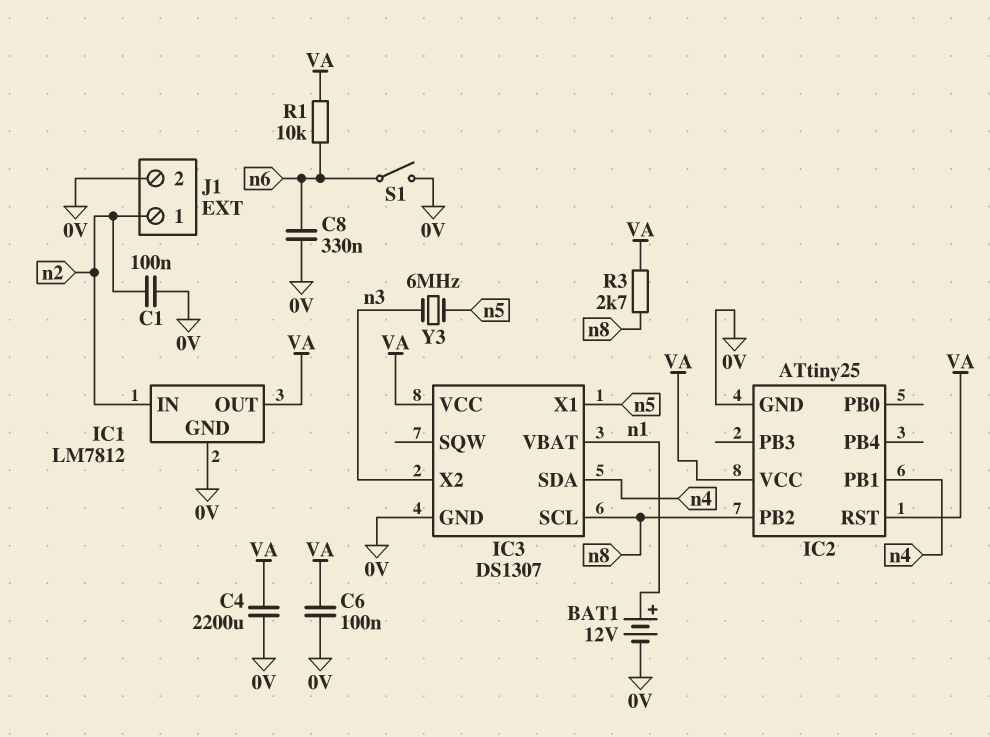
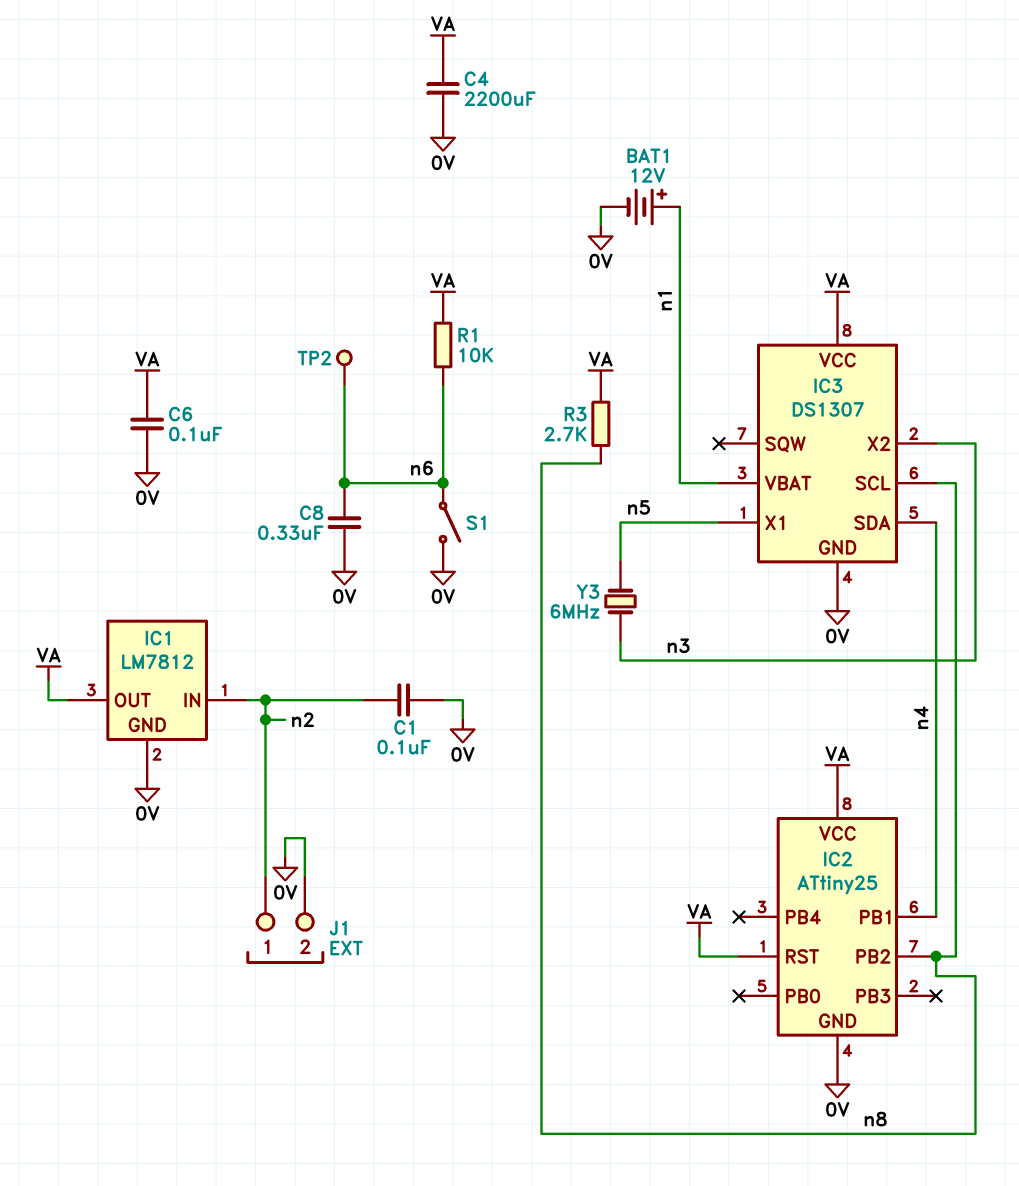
TP2: none -> test point (n6)

